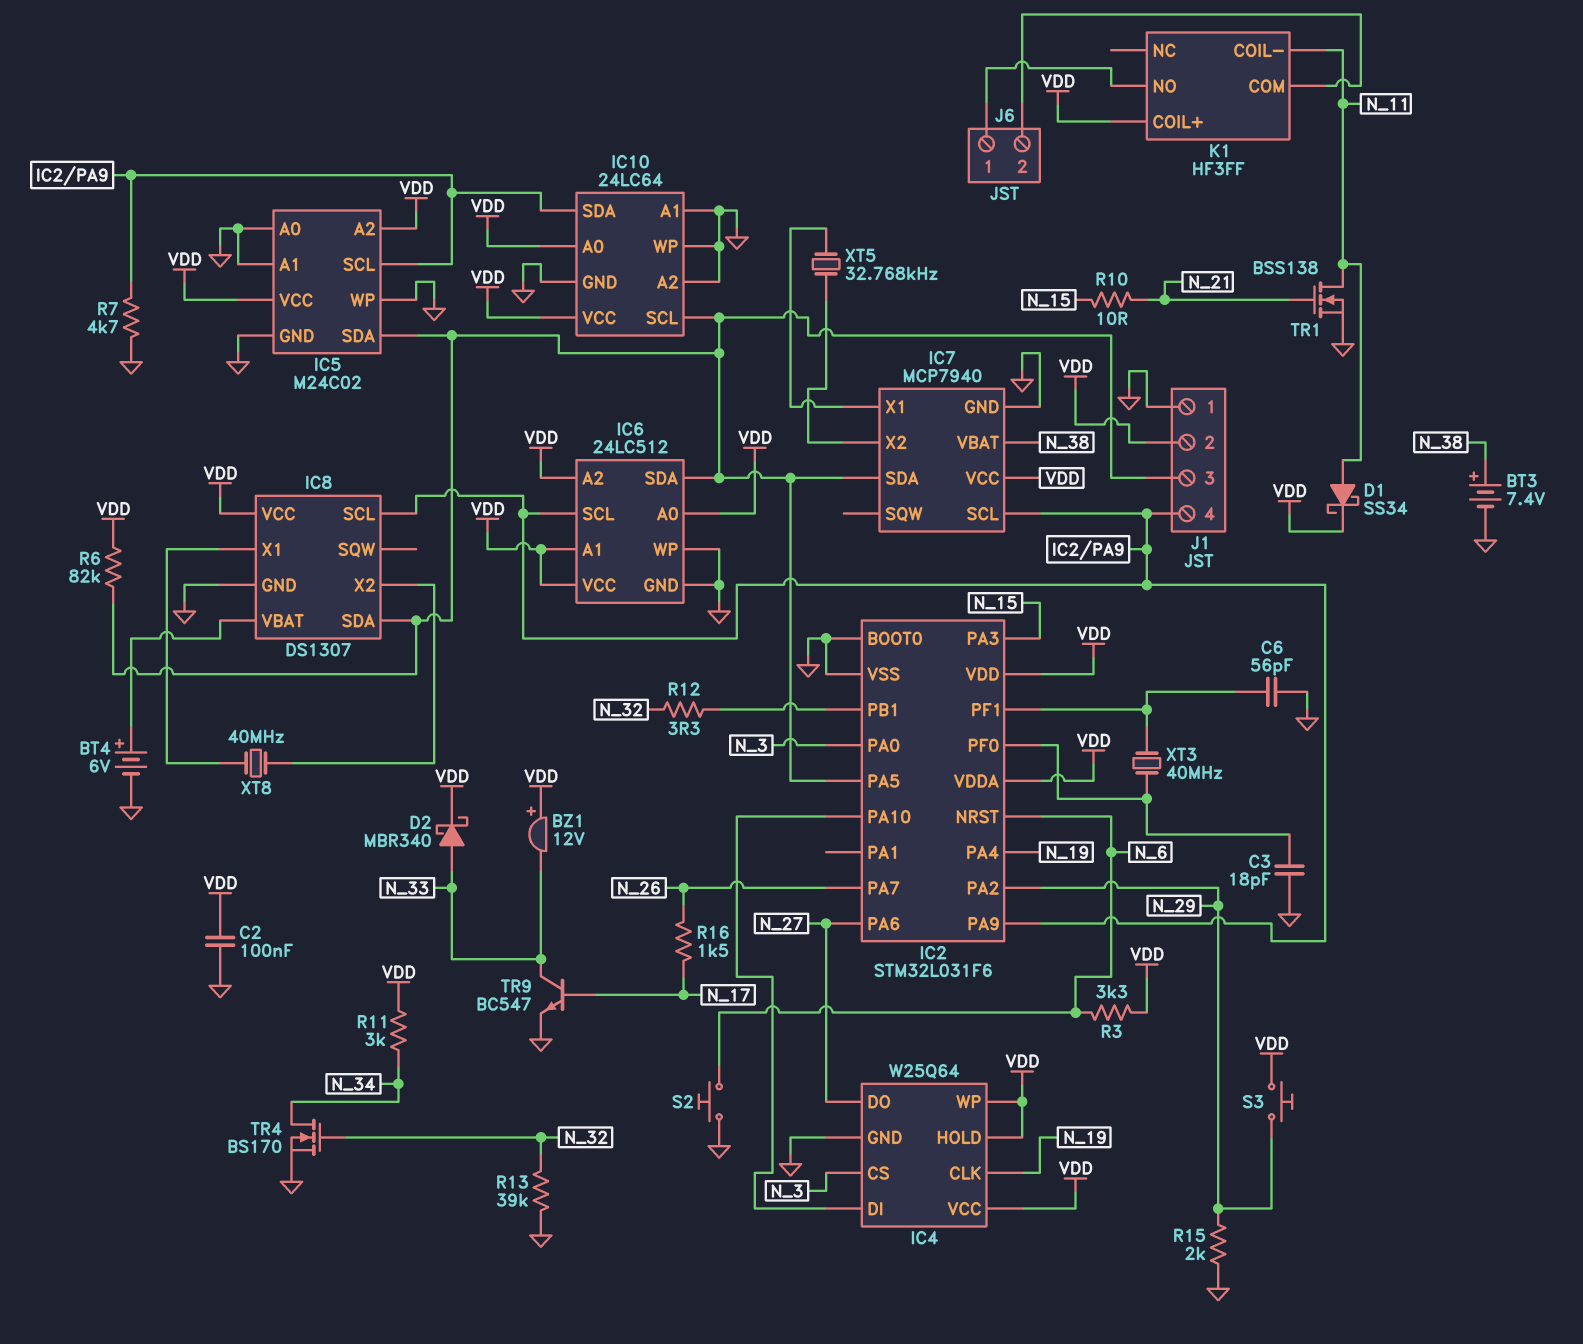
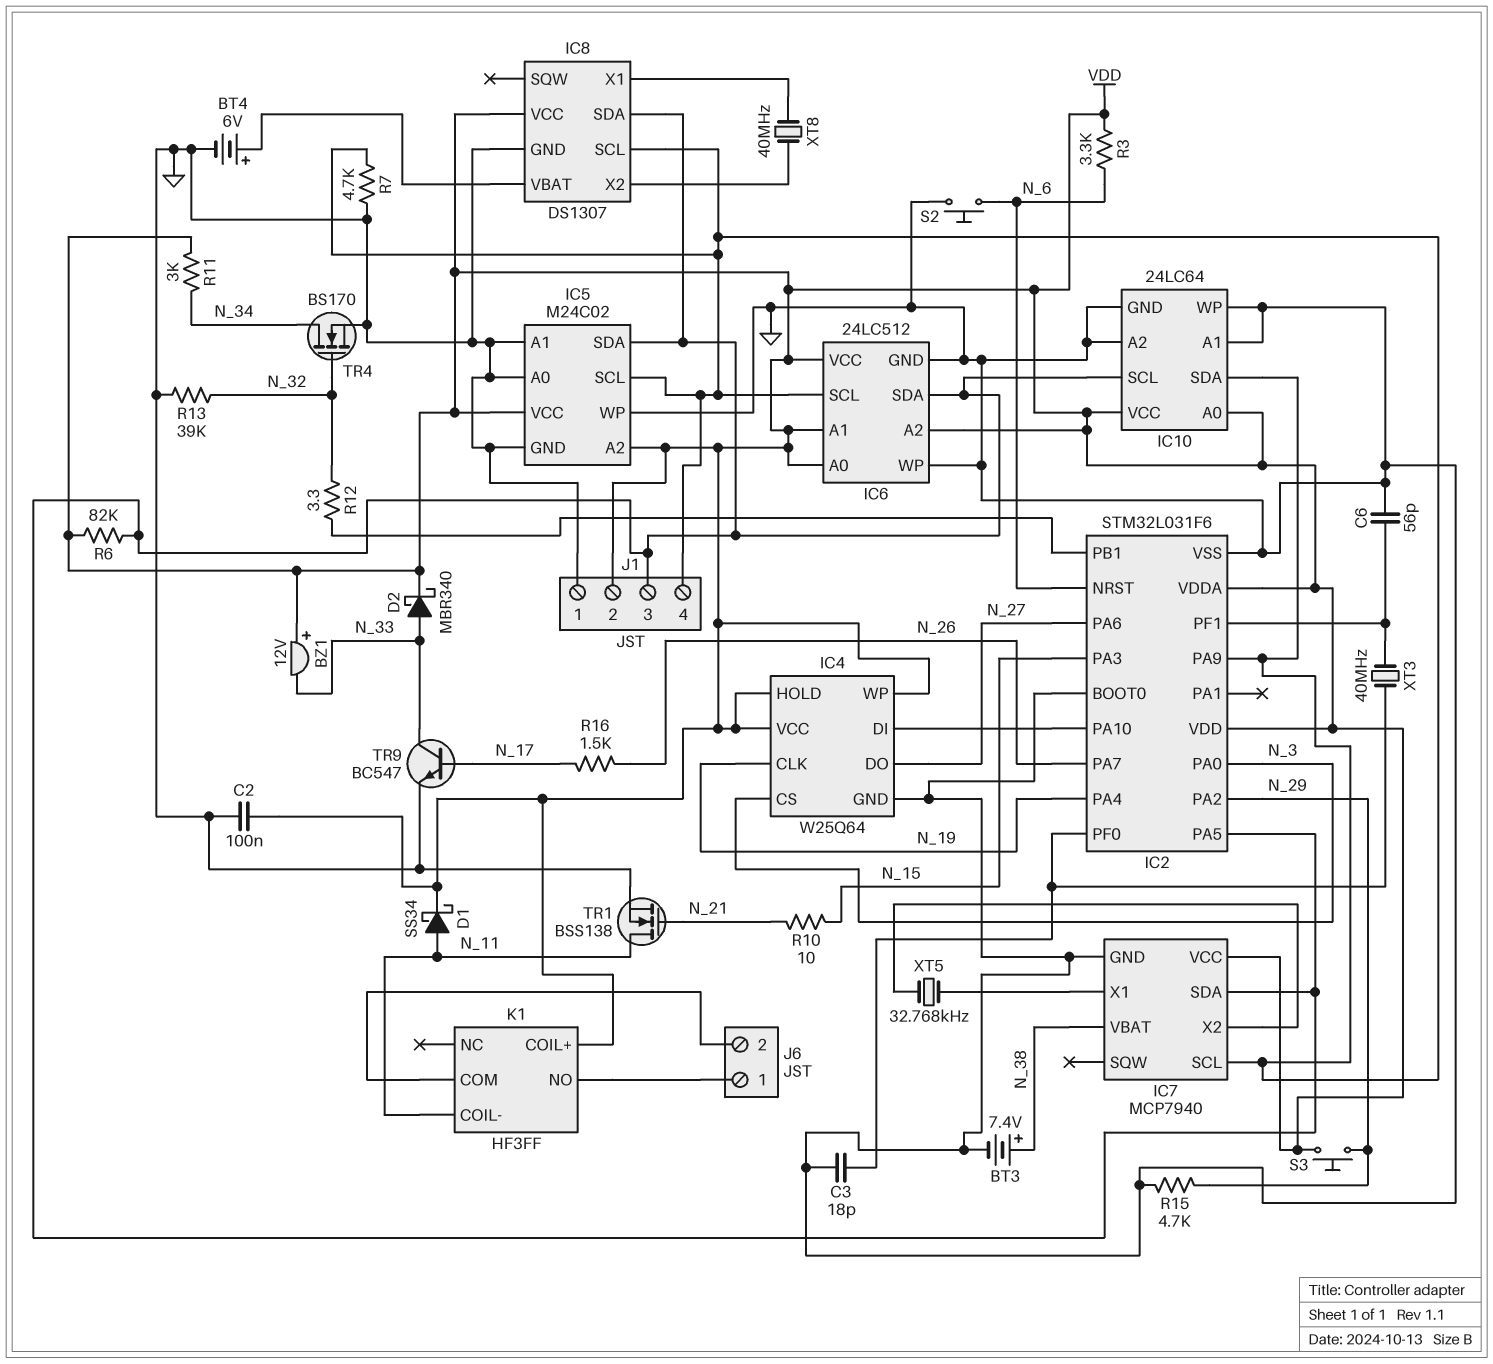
R15: 2k (GND, N_29) -> 4.7k (GND, N_29)

